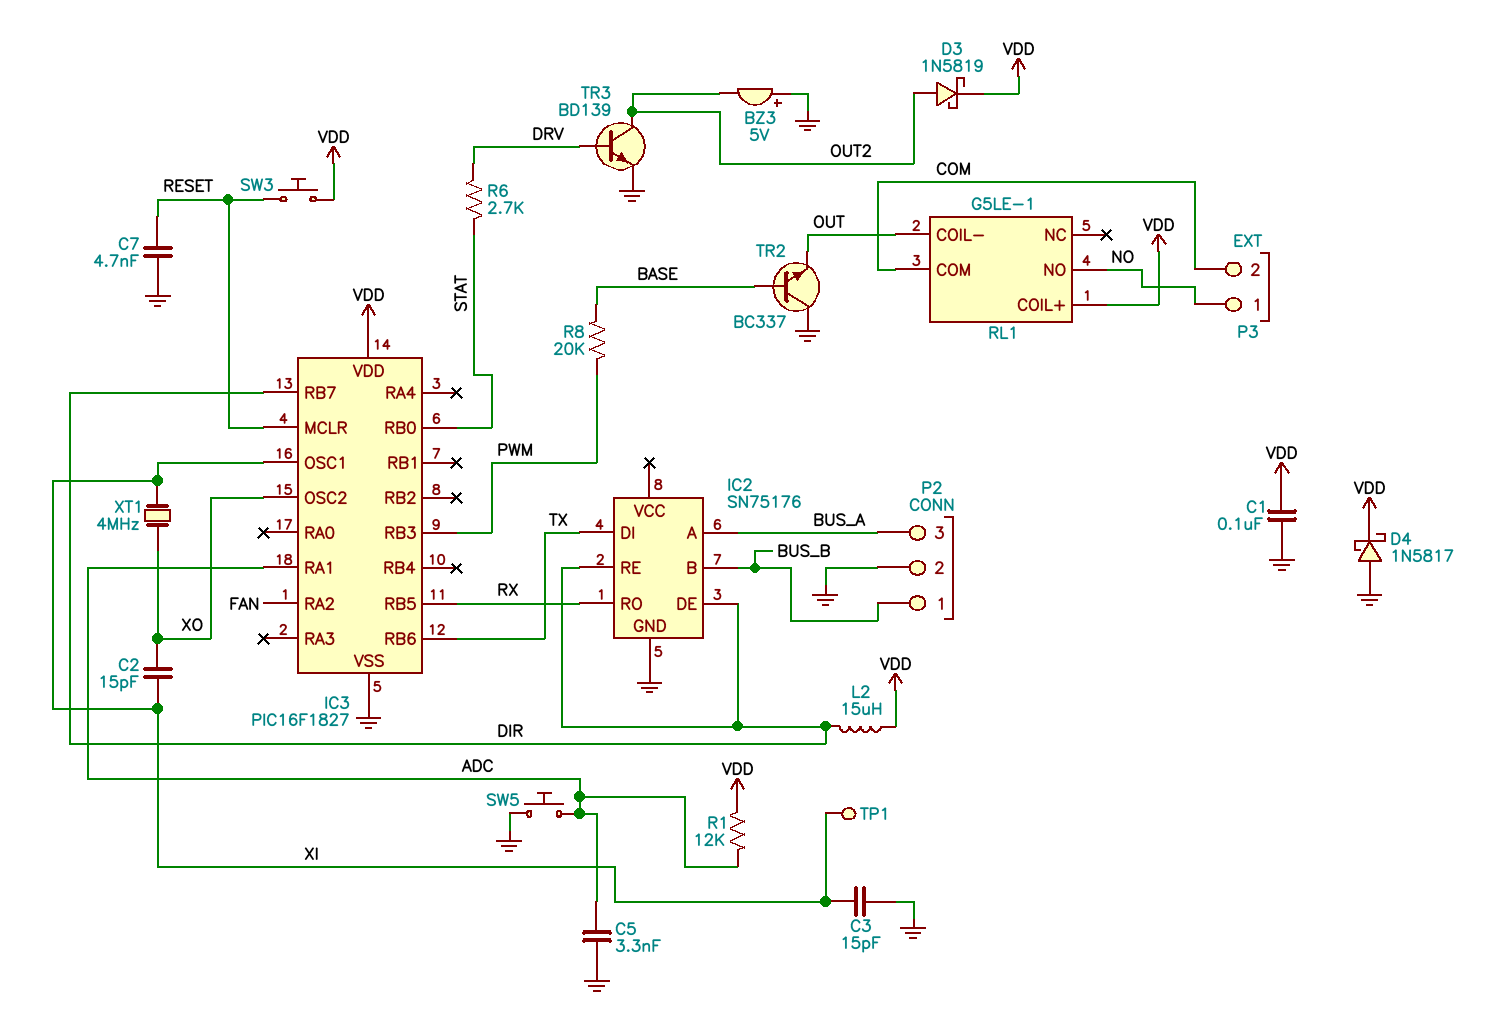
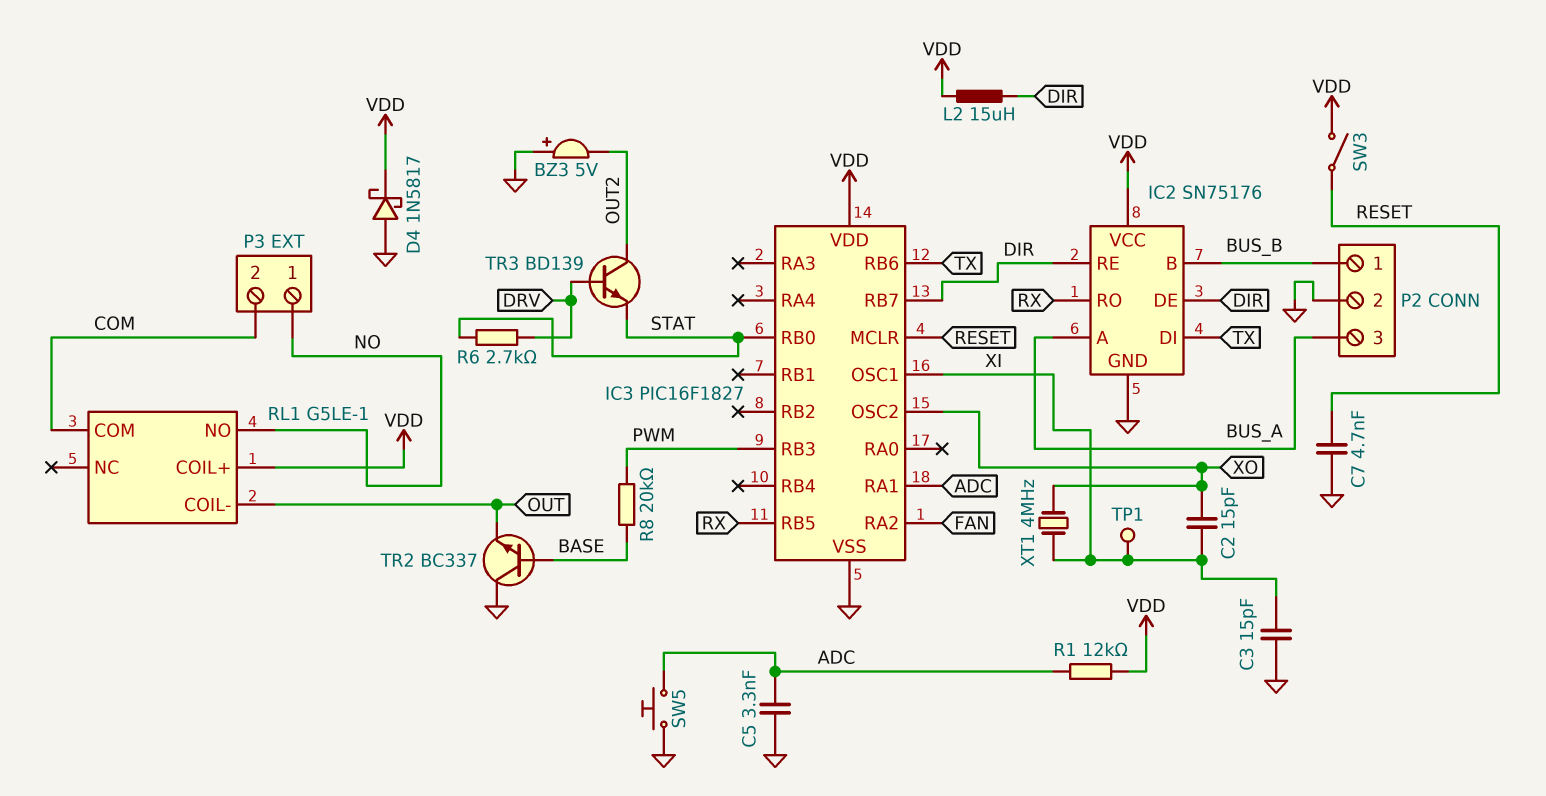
C1: 100nF (GND, VDD) -> none
D3: schottky 1N5819 (A OUT2, K VDD) -> none
IC2 pin VCC: none -> VDD
SW3: button (RESET, VDD) -> switch (RESET, VDD)
TR3: NPN BD139 (B DRV, C OUT2, E GND) -> NPN BD139 (B DRV, C OUT2, E STAT)

